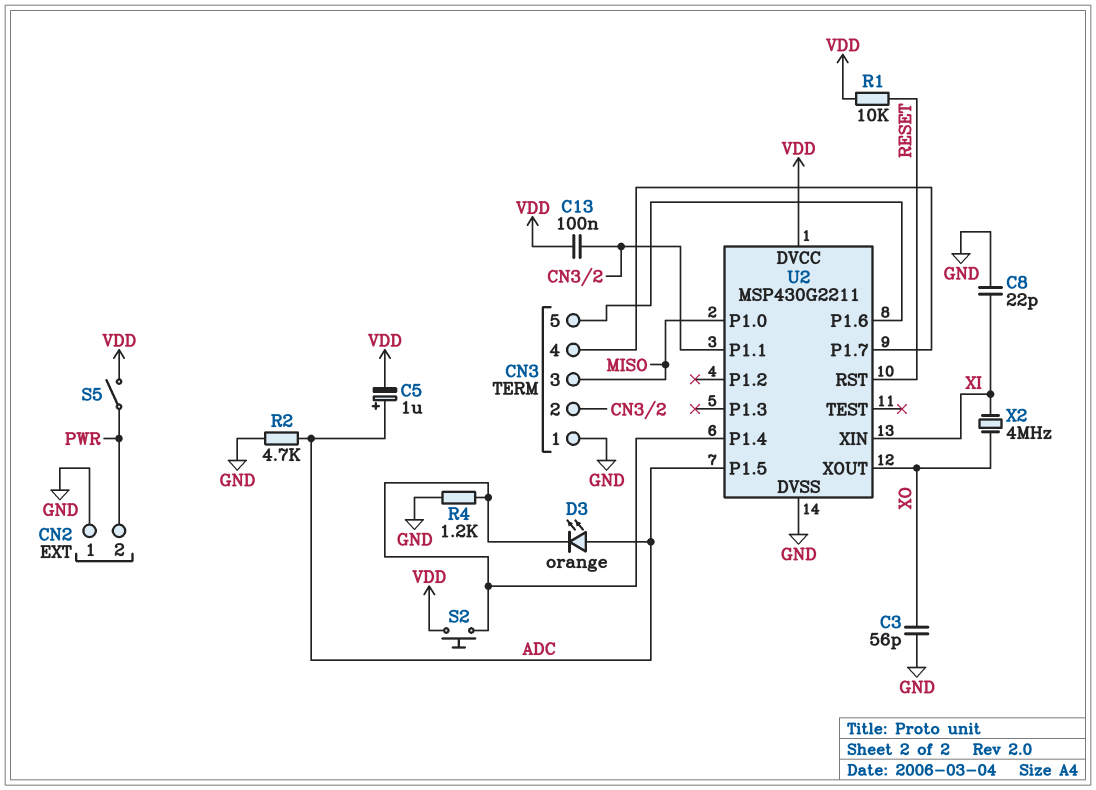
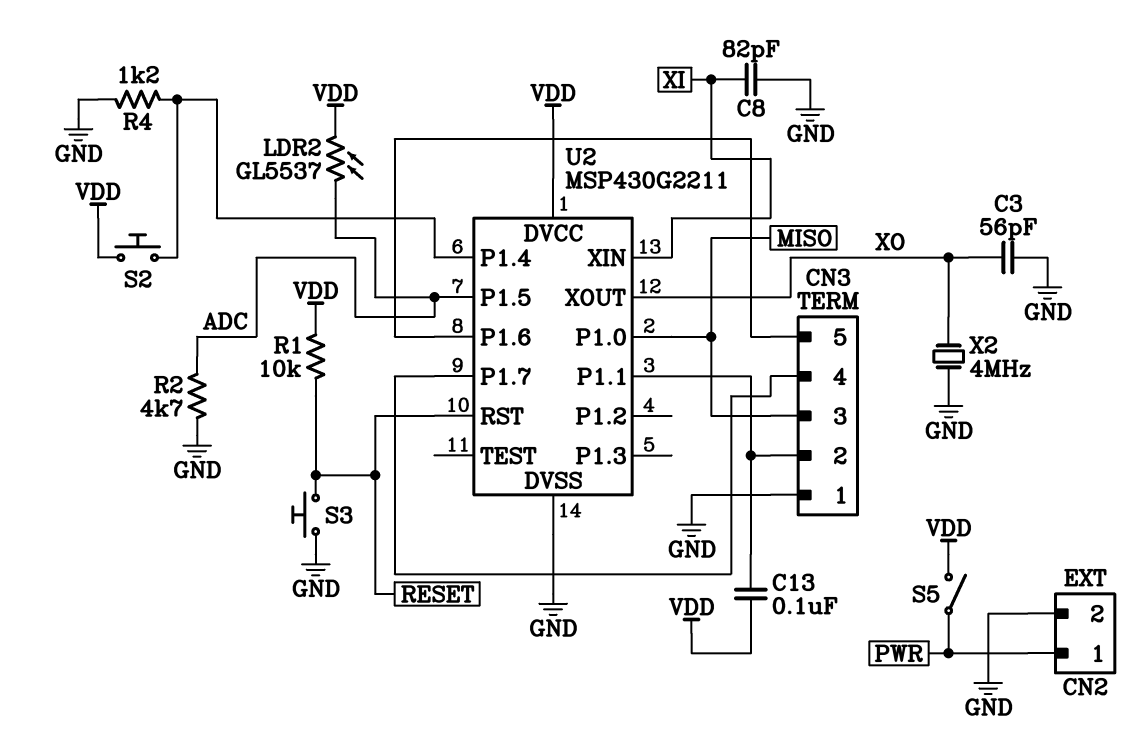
C5: 1uF (plus ADC, minus VDD) -> none
C8: 22pF (GND, XI) -> 82pF (GND, XI)
CN2 pin 1: GND -> PWR
CN2 pin 2: PWR -> GND
D3: LED orange (A ADC, K U2/P1.4) -> none
LDR2: none -> GL5537 (ADC, VDD)
S3: none -> button (GND, RESET)
X2: 4MHz (XI, XO) -> 4MHz (GND, XO)

